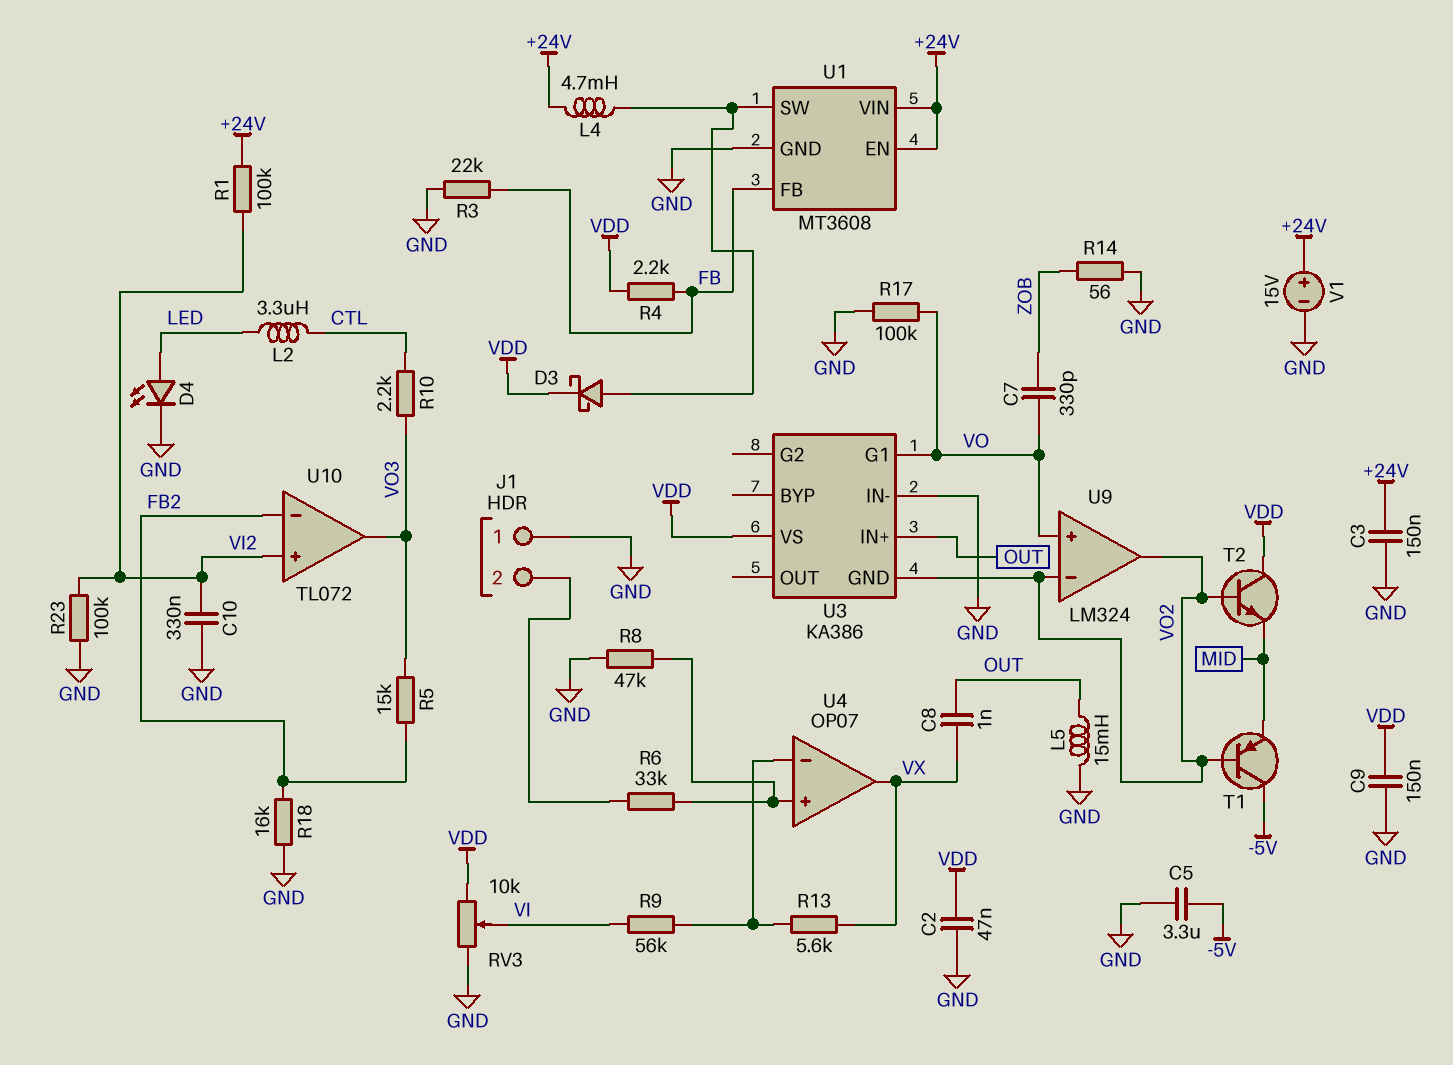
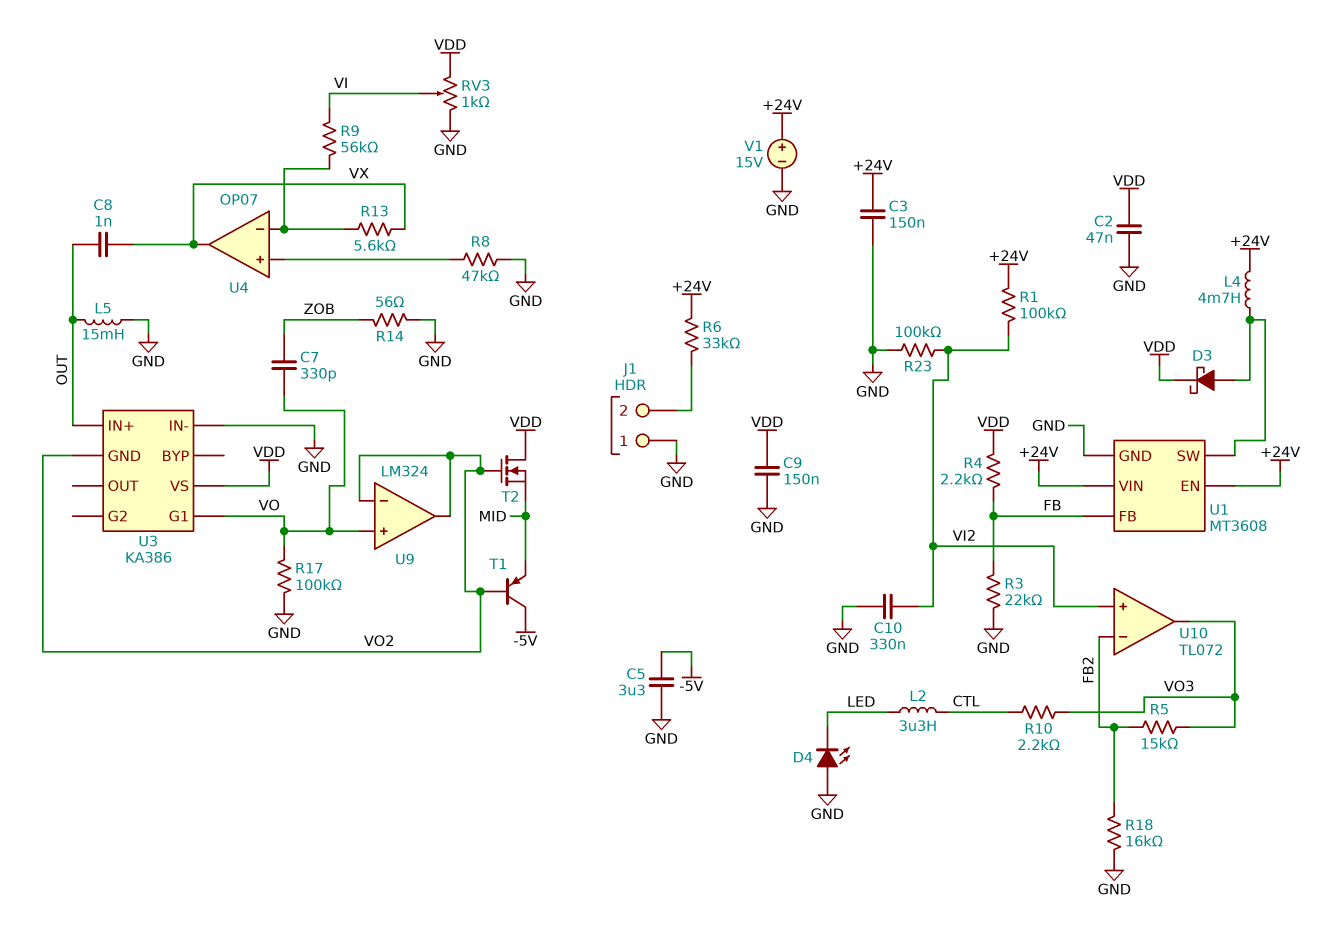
D4: LED (A LED, K GND) -> LED (A GND, K LED)
R6: 33k (J1/2, U4/in+) -> 33k (+24V, J1/2)
RV3: 10k (GND, VDD, wiper VI) -> 1k (GND, VDD, wiper VI)
T2: NPN (B VO2, C VDD, E MID) -> NMOS (G VO2, D VDD, S MID)

